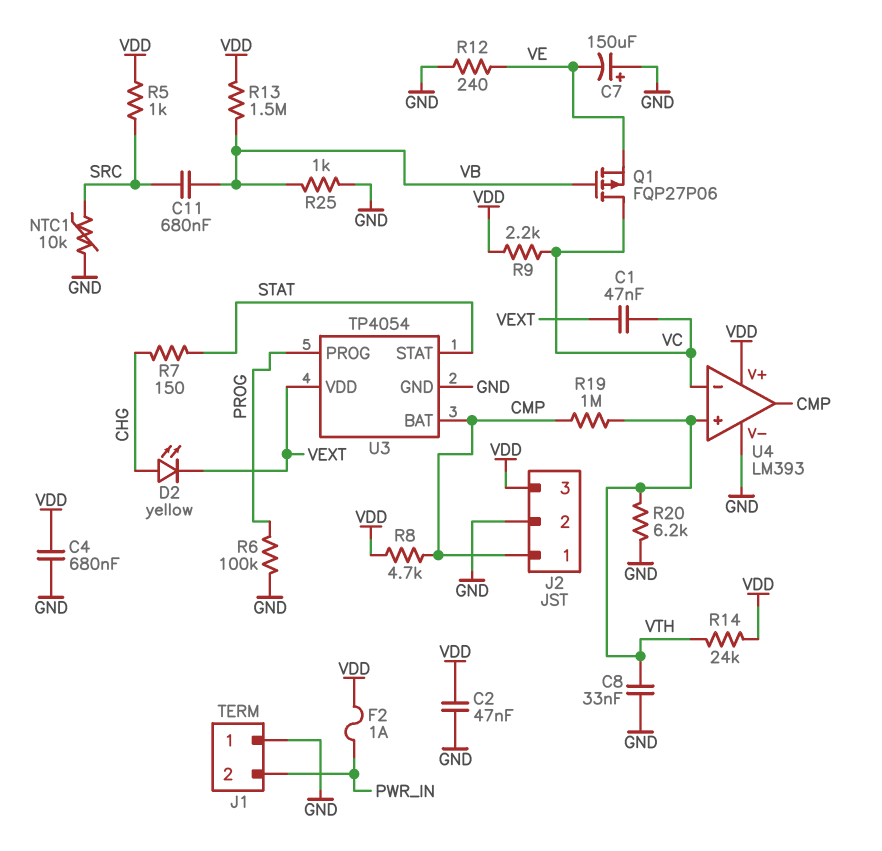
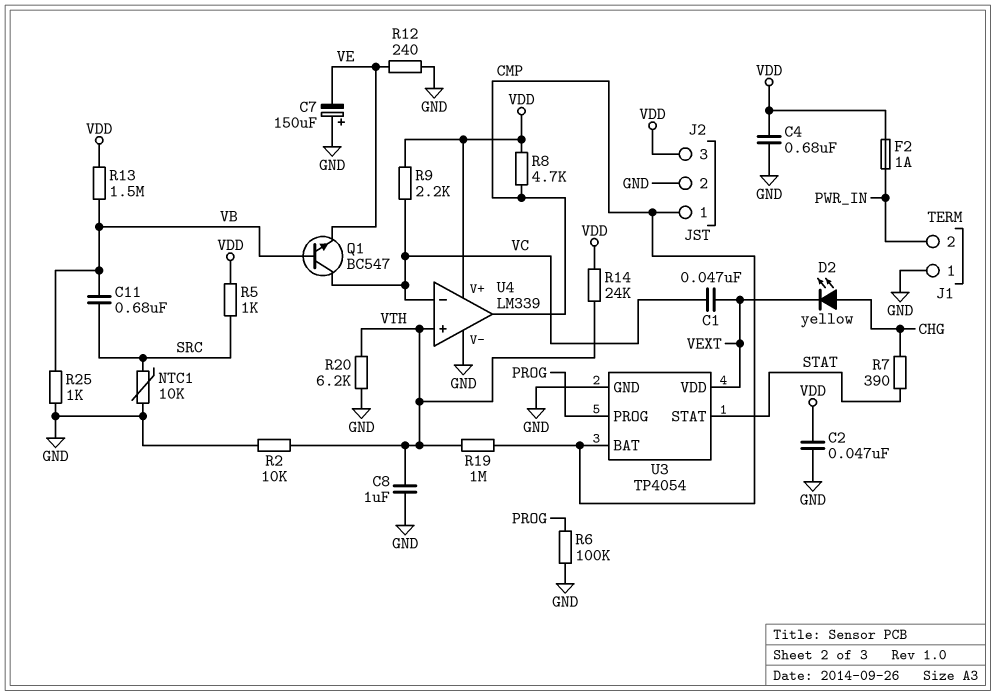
C8: 33nF (GND, VTH) -> 1uF (GND, VTH)
Q1: PMOS FQP27P06 (G VB, D VC, S VE) -> NPN BC547 (B VB, C VC, E VE)
R2: none -> 10k (GND, VTH)
R7: 150 (CHG, STAT) -> 390 (CHG, STAT)
U4: LM393 -> LM339

